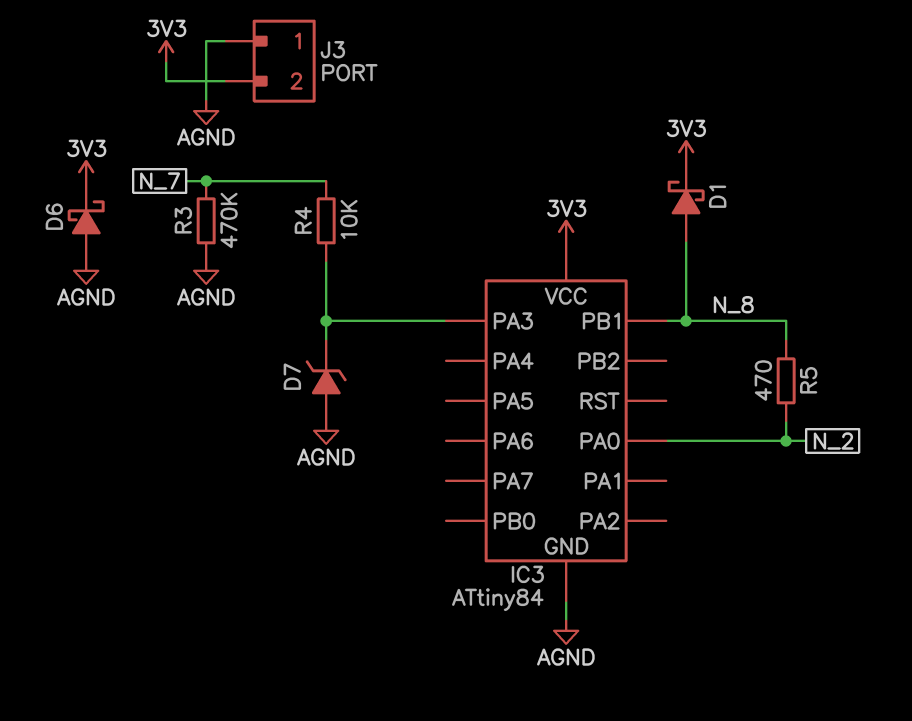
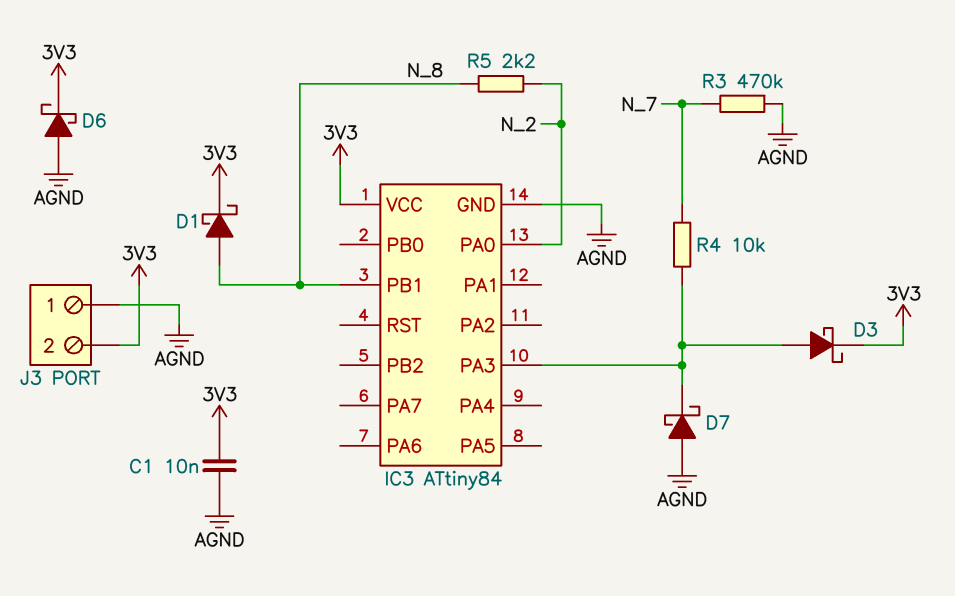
C1: none -> 10nF (3V3, AGND)
D3: none -> schottky (A IC3/PA3, K 3V3)
D7: zener (A AGND, K IC3/PA3) -> schottky (A AGND, K IC3/PA3)
R5: 470 (N_2, N_8) -> 2.2k (N_2, N_8)

